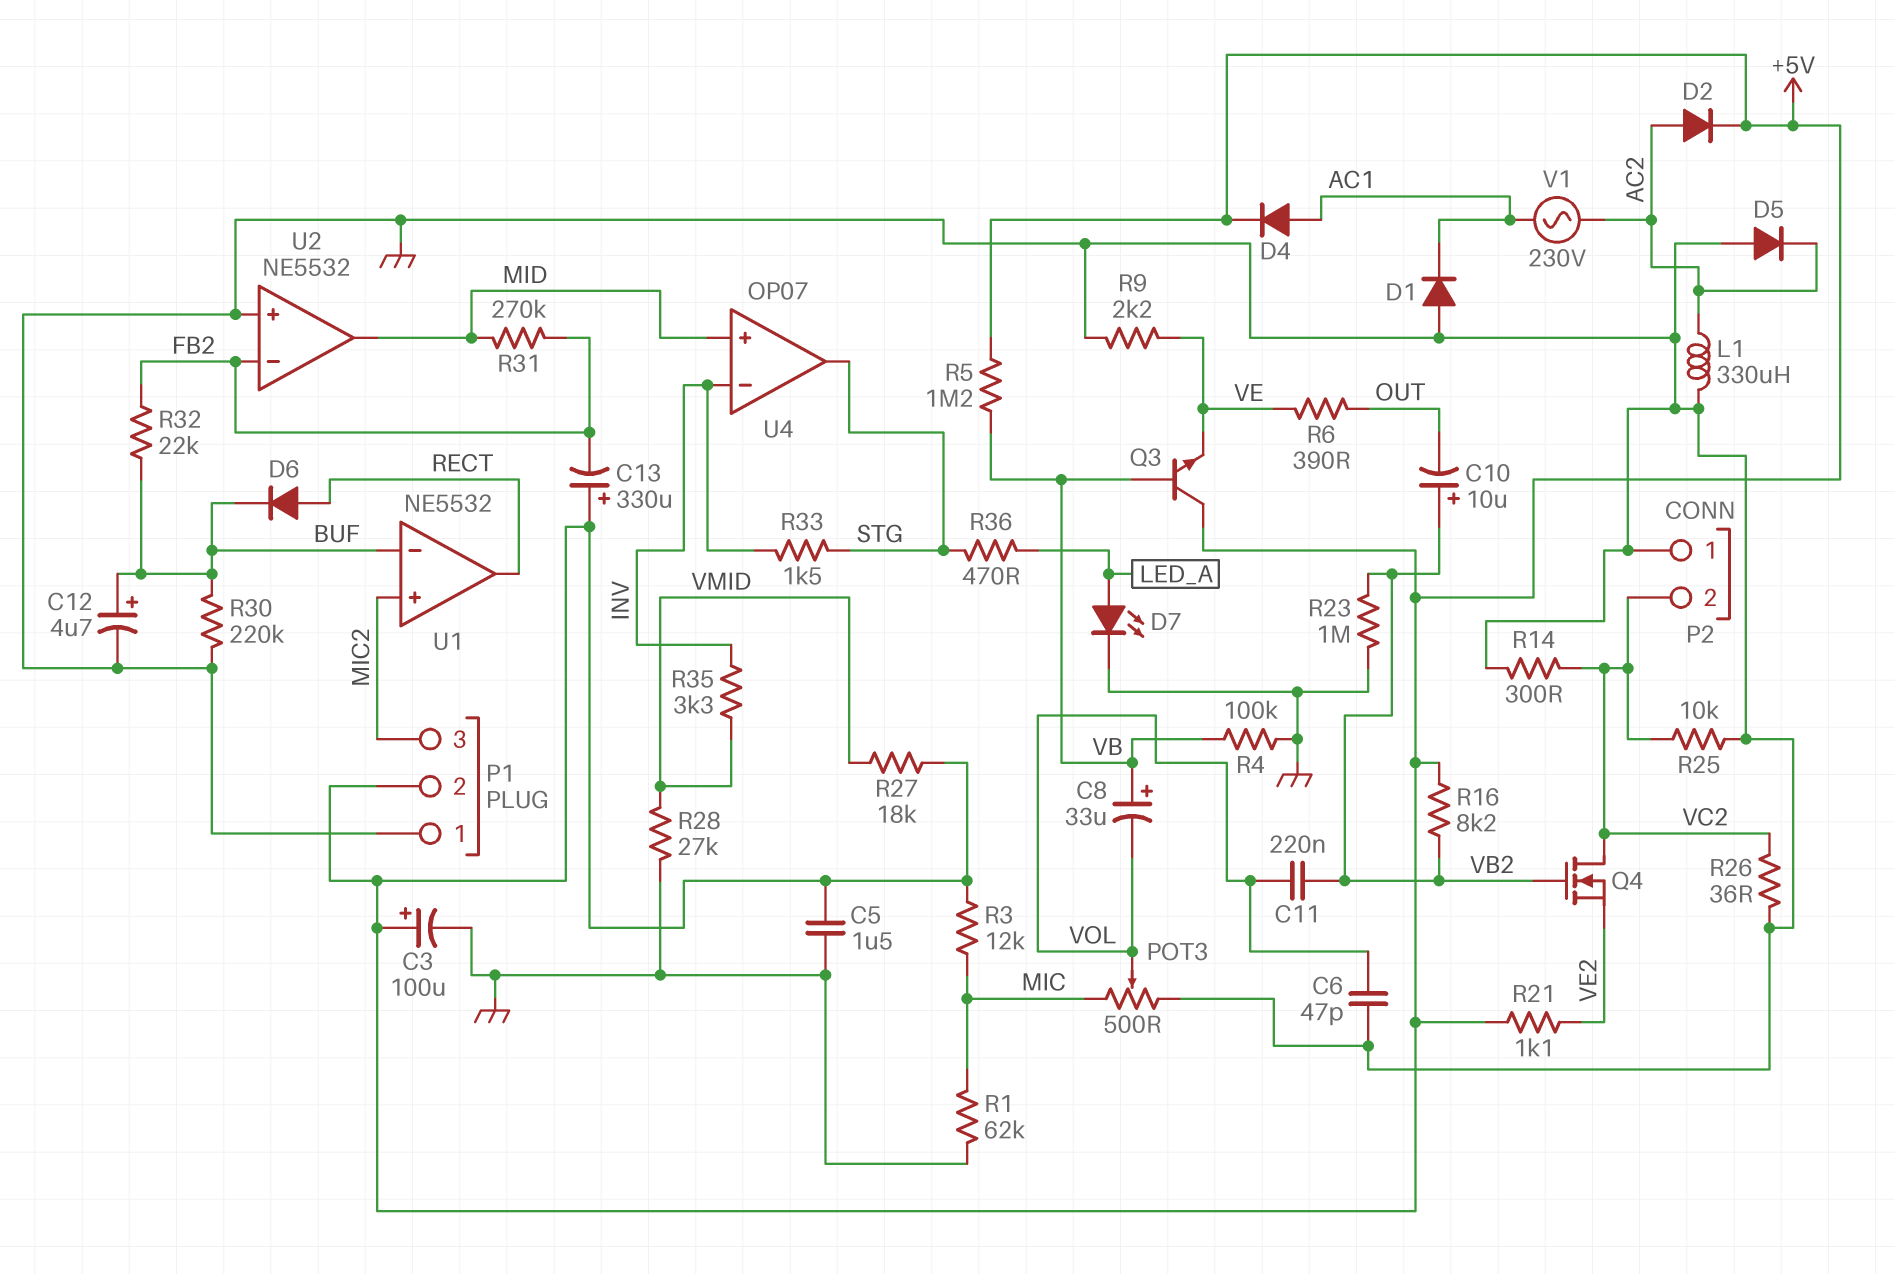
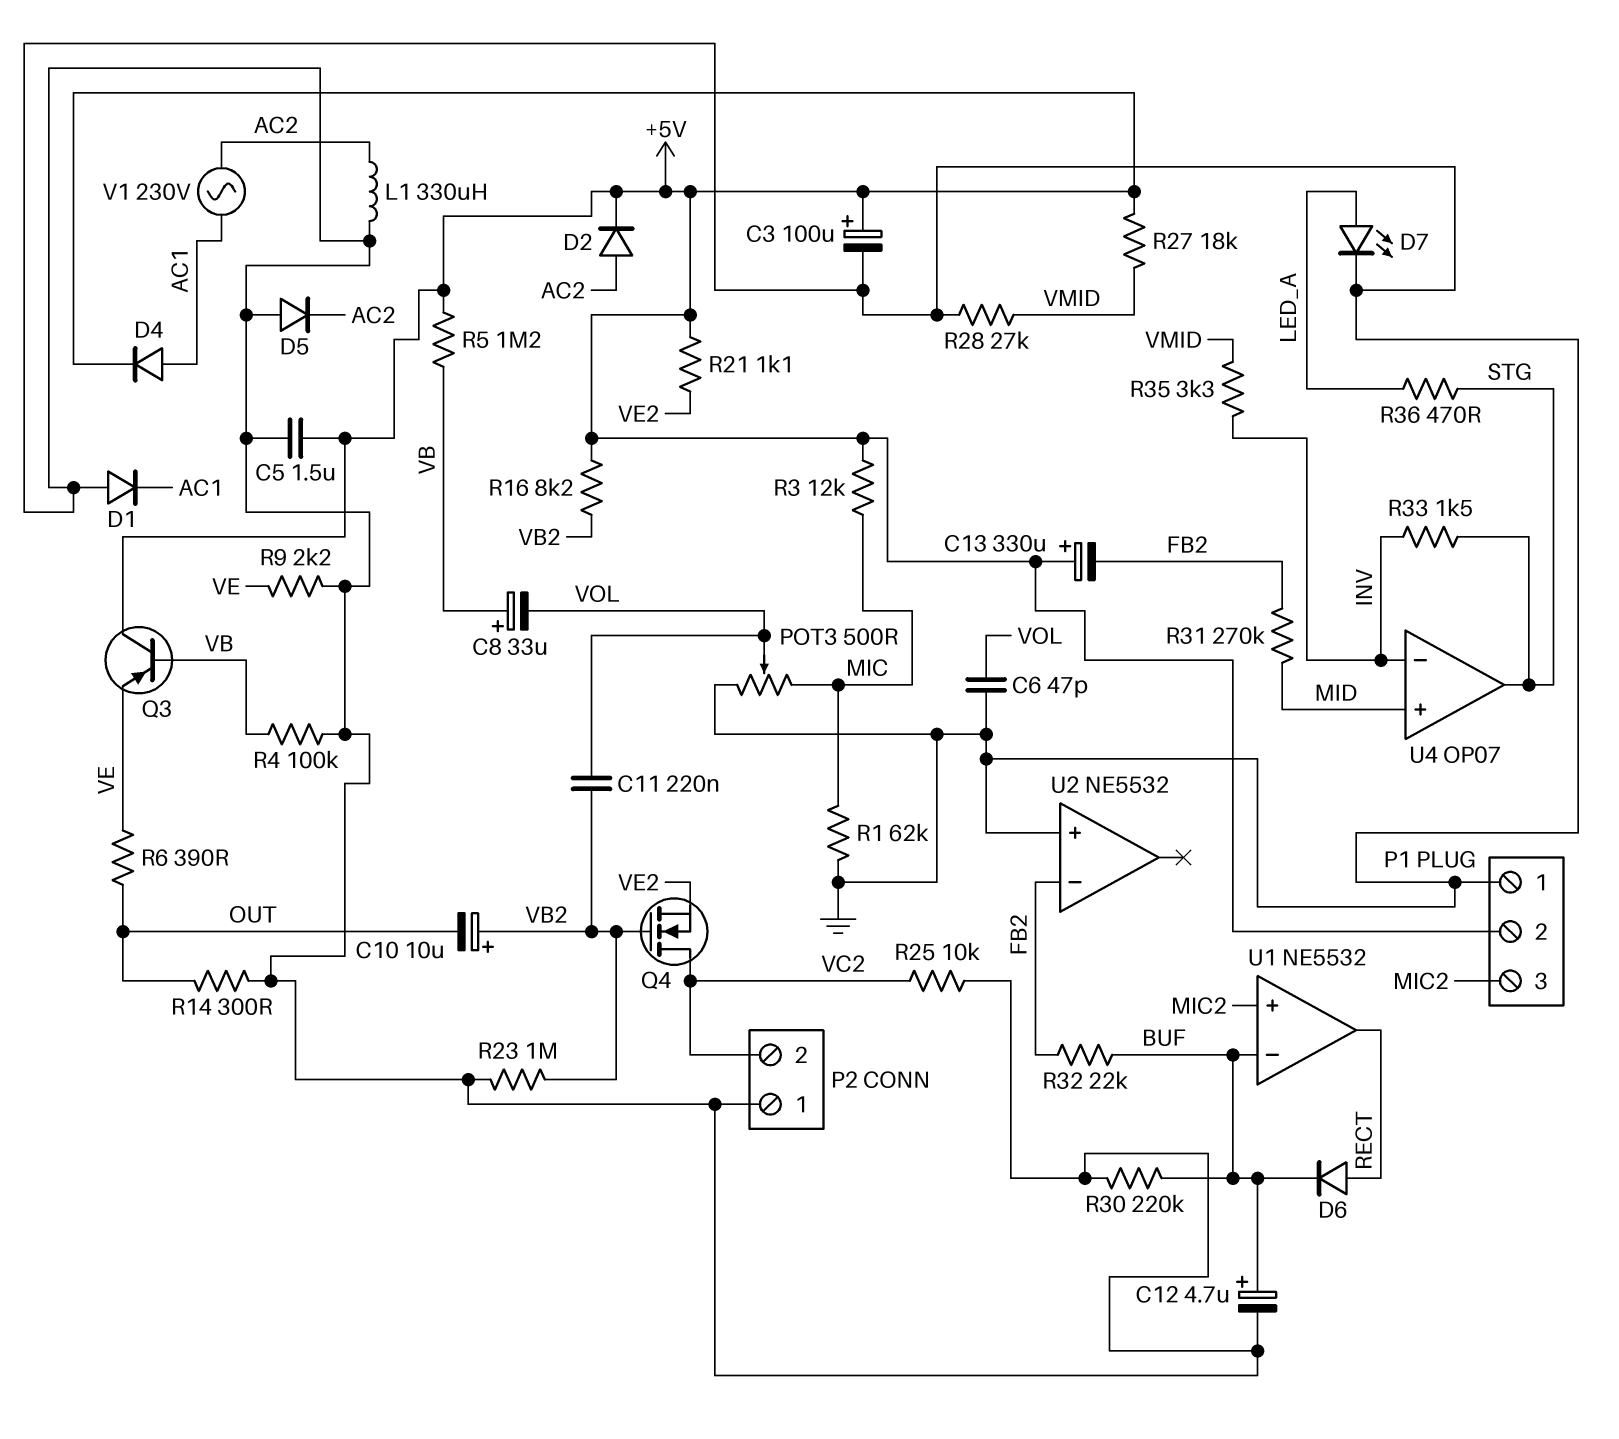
Q3: NPN (B VB, C +5V, E VE) -> PNP (B VB, C +5V, E VE)
R14: 300 (GND, VC2) -> 300 (GND, OUT)
R26: 36 (GND, VC2) -> none
U2 pin out: MID -> none

